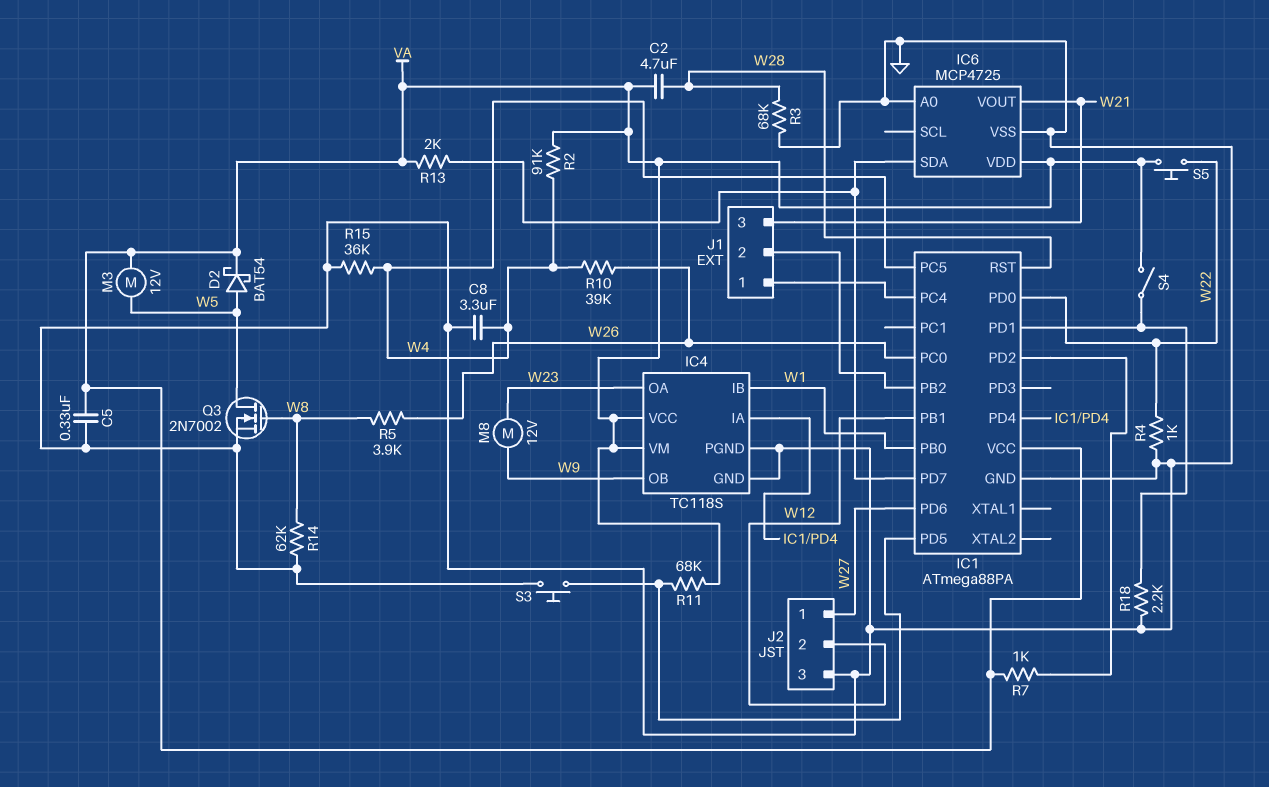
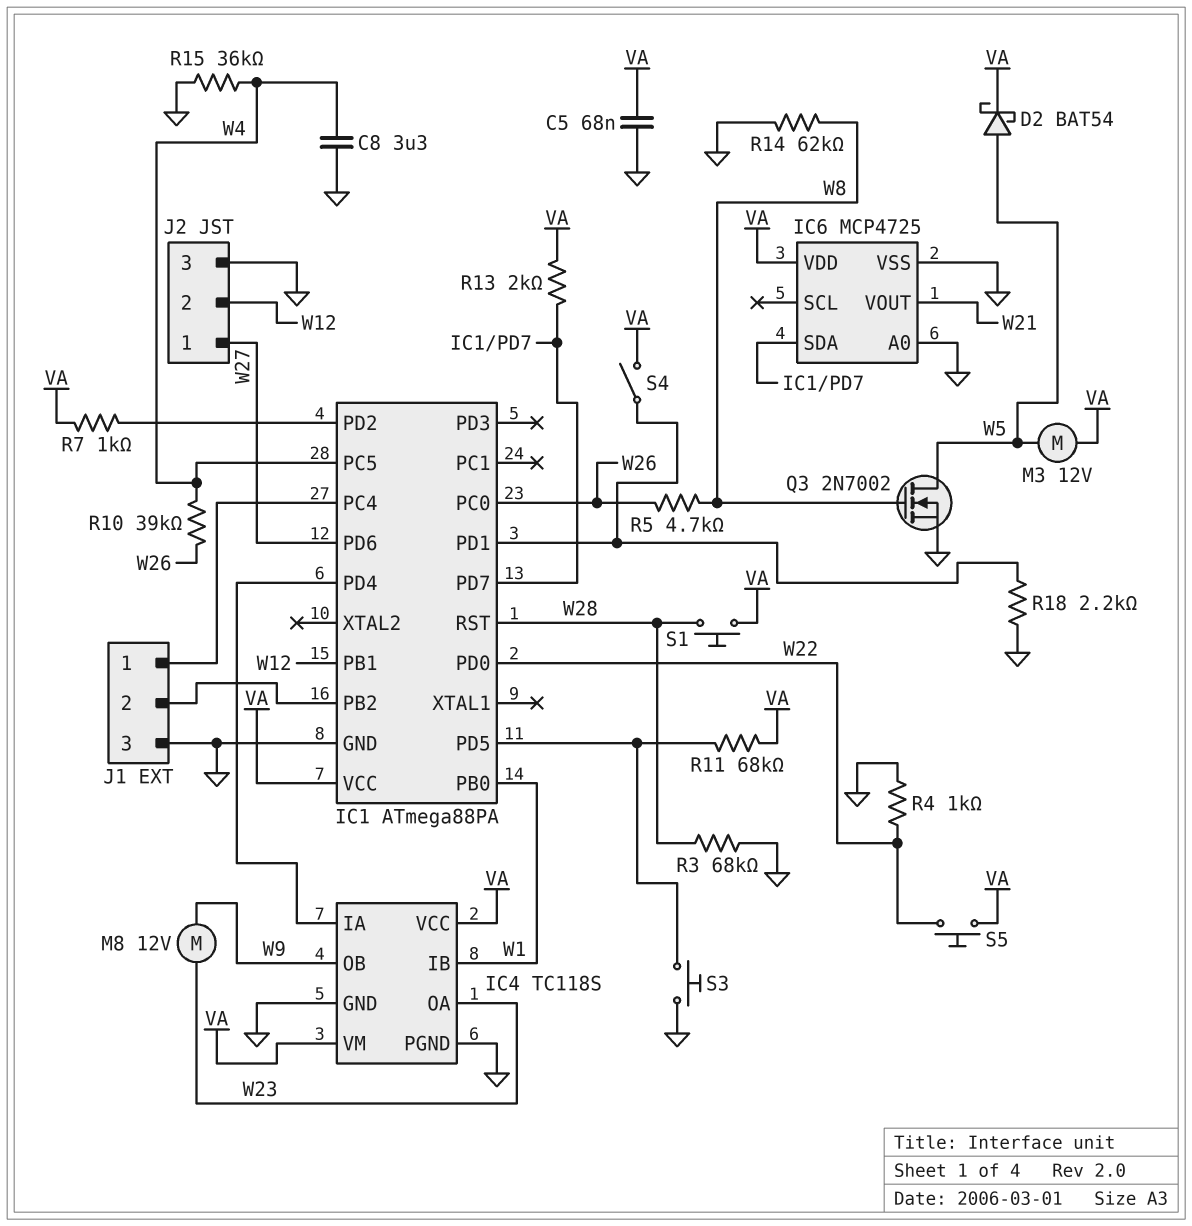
C2: 4.7uF (VA, W28) -> none
C5: 330nF (GND, VA) -> 68nF (GND, VA)
J1 pin 3: W21 -> GND
R2: 91k (VA, W4) -> none
R5: 3.9k (W8, W26) -> 4.7k (W8, W26)
S1: none -> button (VA, W28)

